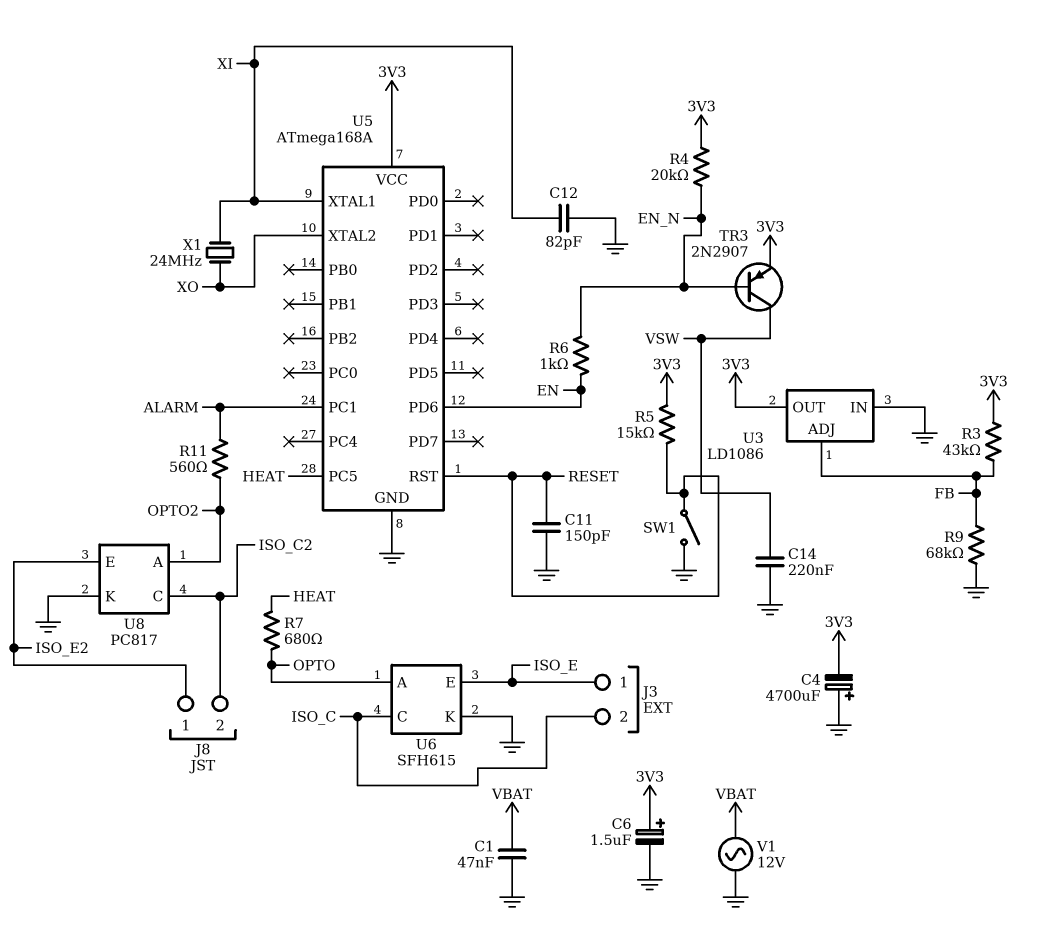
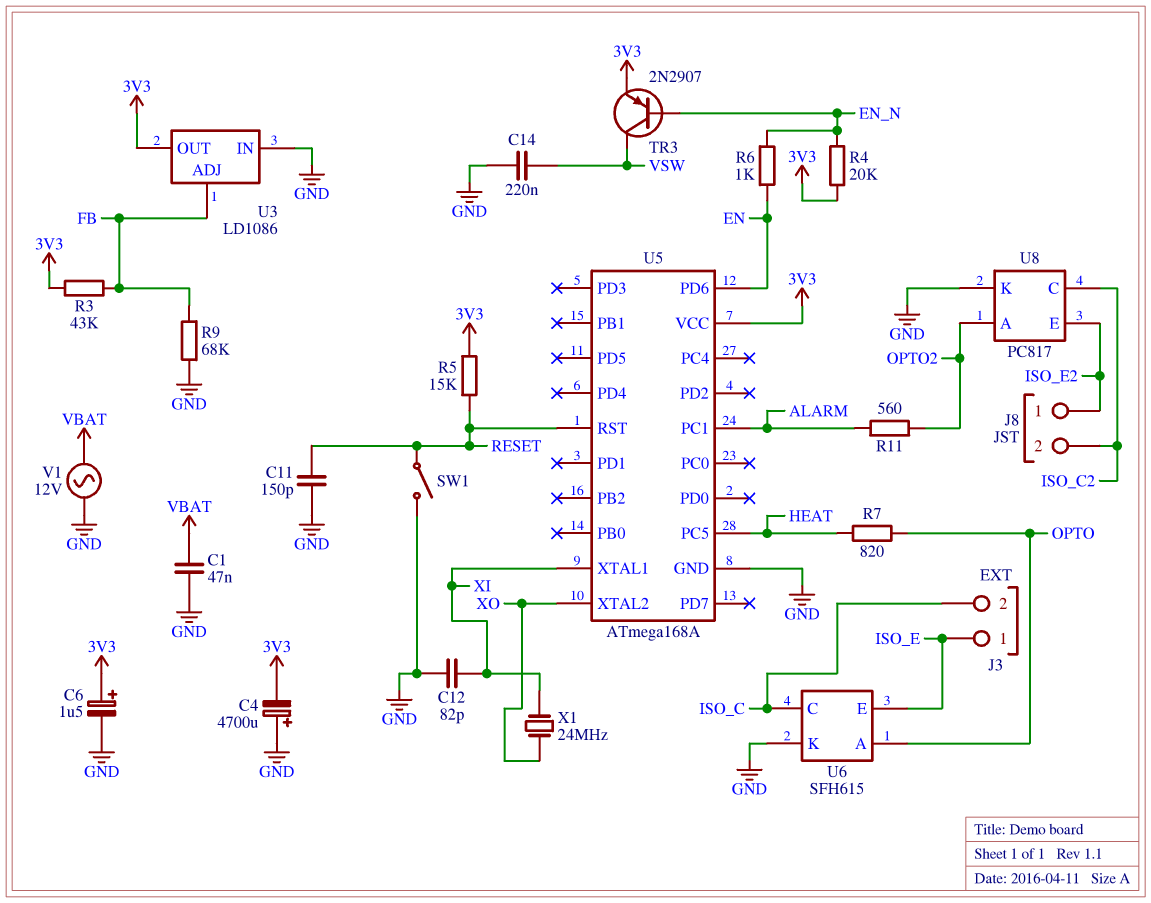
R7: 680 (HEAT, OPTO) -> 820 (HEAT, OPTO)

